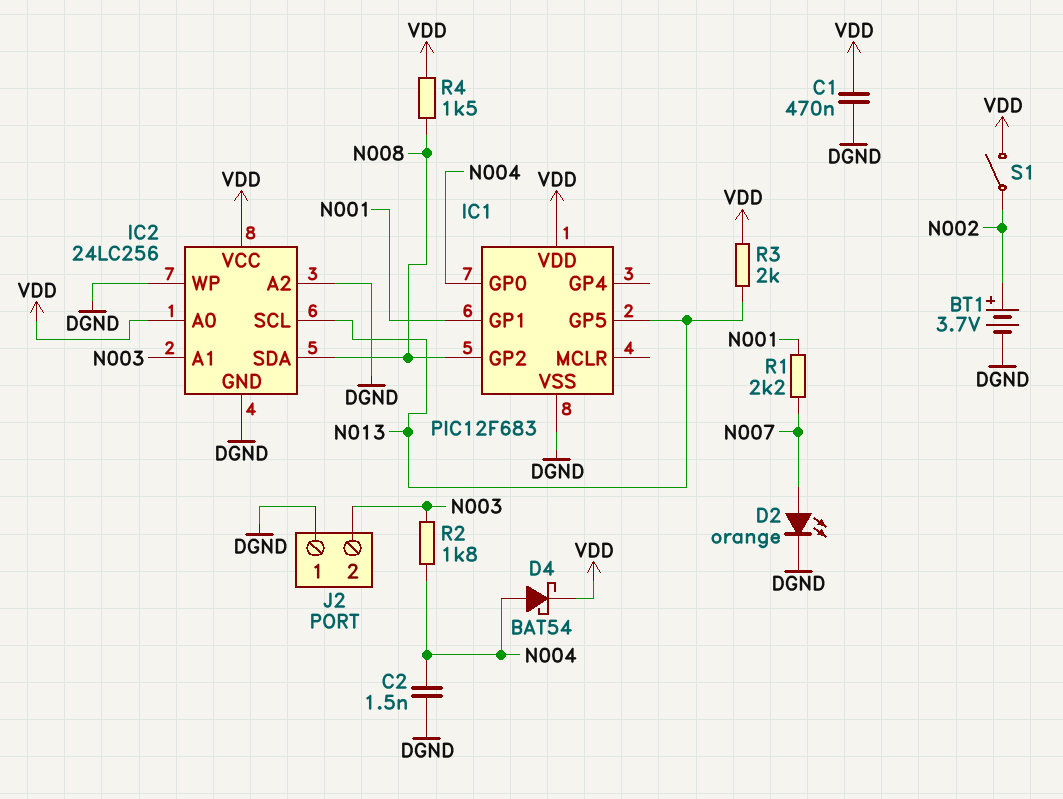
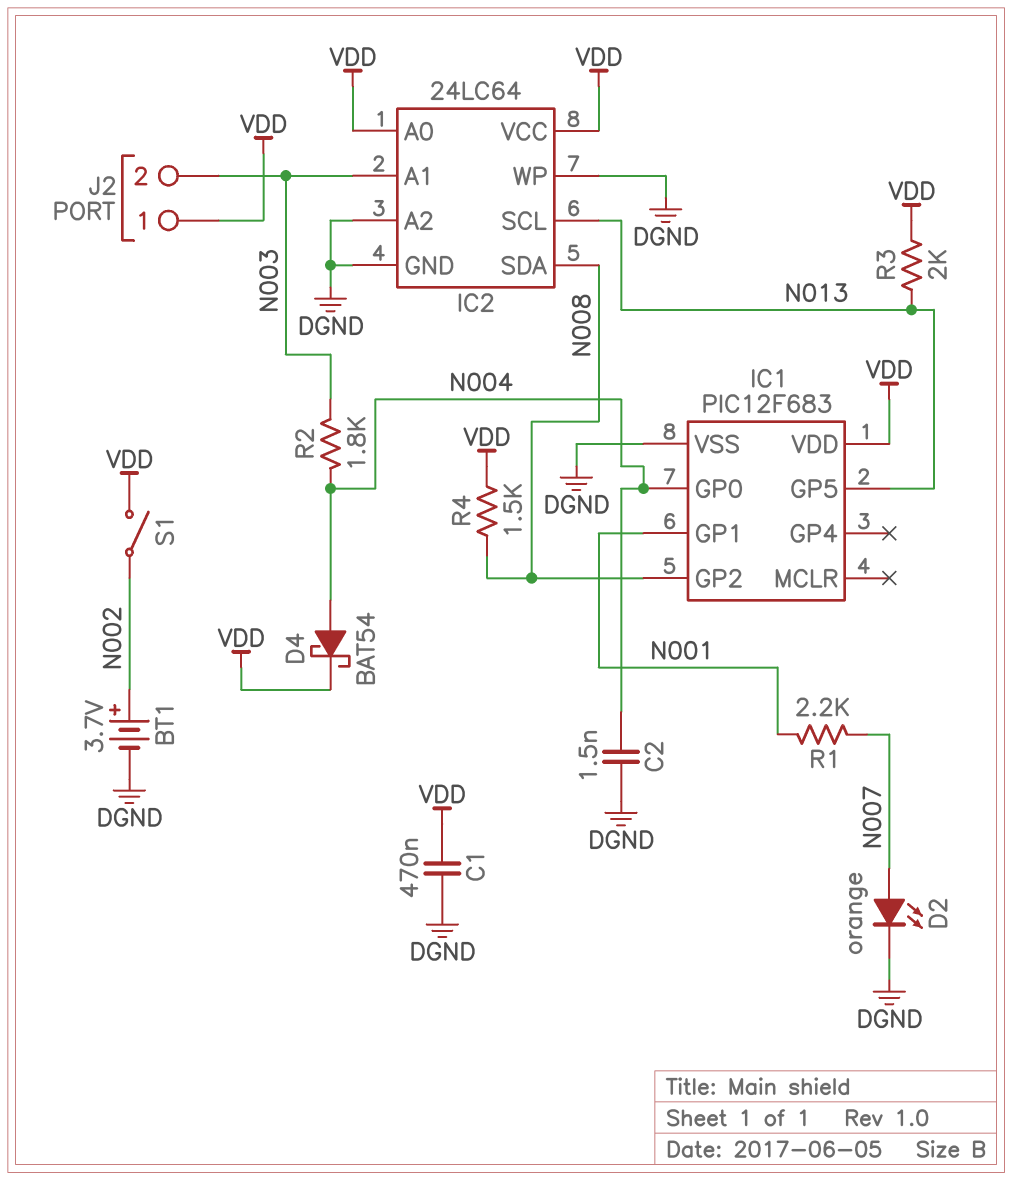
IC2: 24LC256 -> 24LC64
J2 pin 1: DGND -> VDD

